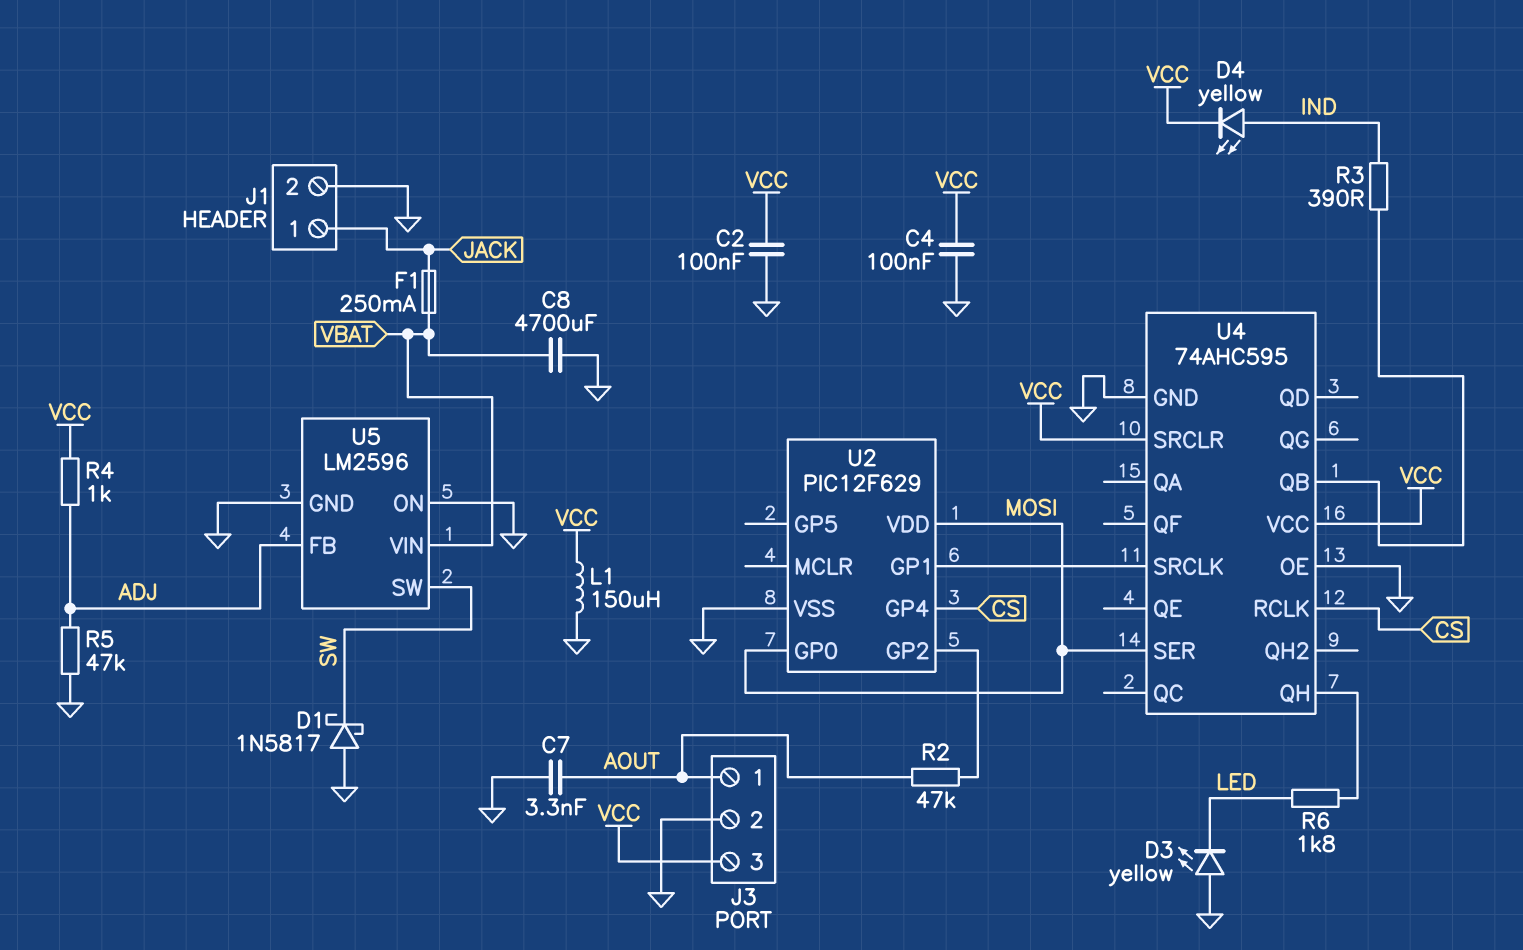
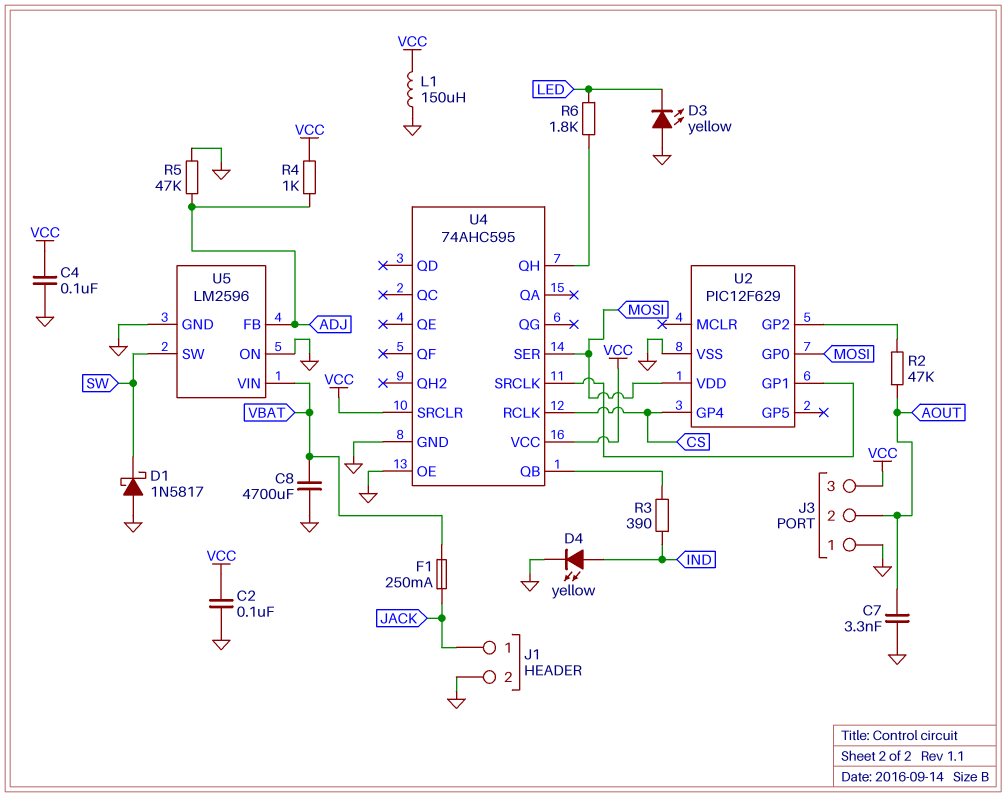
D4: LED yellow (A IND, K VCC) -> LED yellow (A IND, K GND)
J3 pin 1: AOUT -> GND
J3 pin 2: GND -> AOUT

